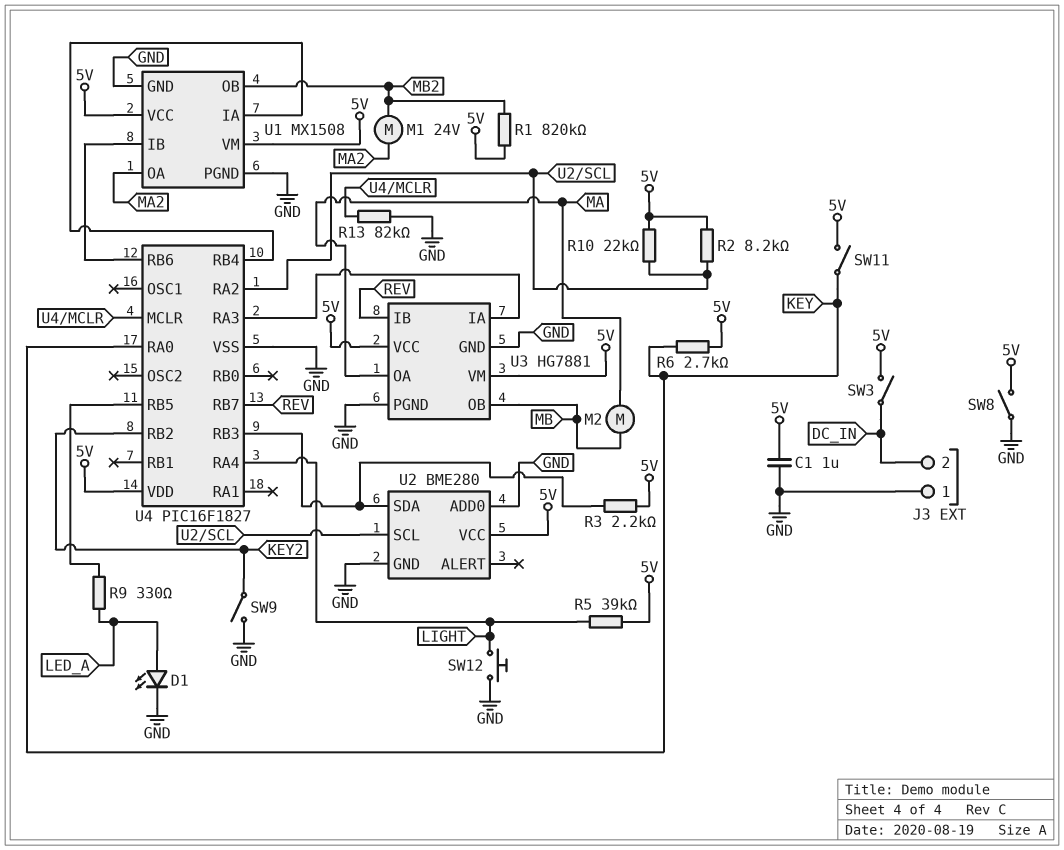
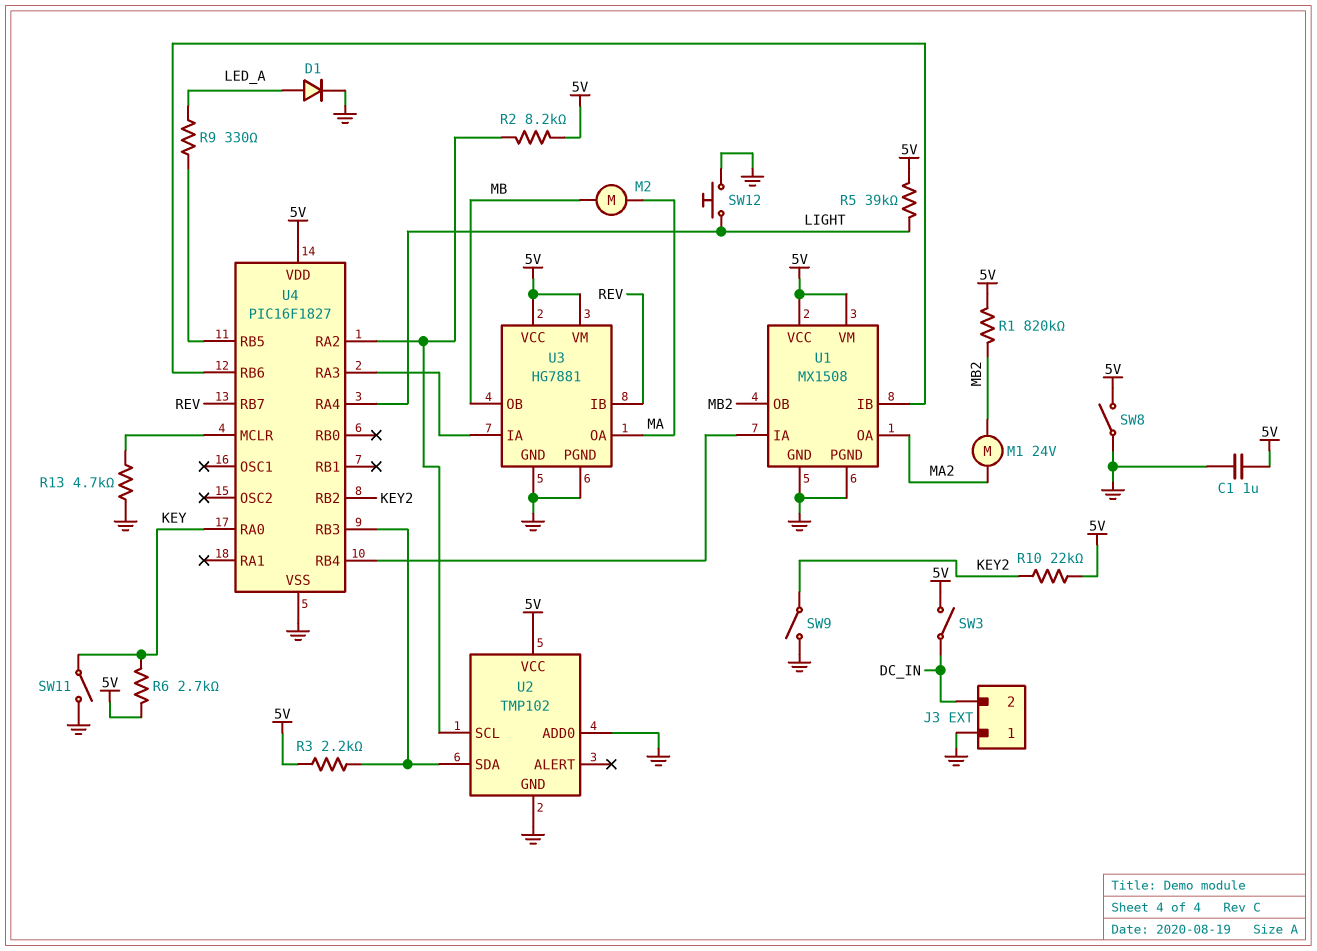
D1: LED (A LED_A, K GND) -> diode (A LED_A, K GND)
R10: 22k (5V, U2/SCL) -> 22k (5V, KEY2)
R13: 82k (GND, U4/MCLR) -> 4.7k (GND, U4/MCLR)
SW11: switch (5V, KEY) -> switch (GND, KEY)
U2: BME280 -> TMP102

